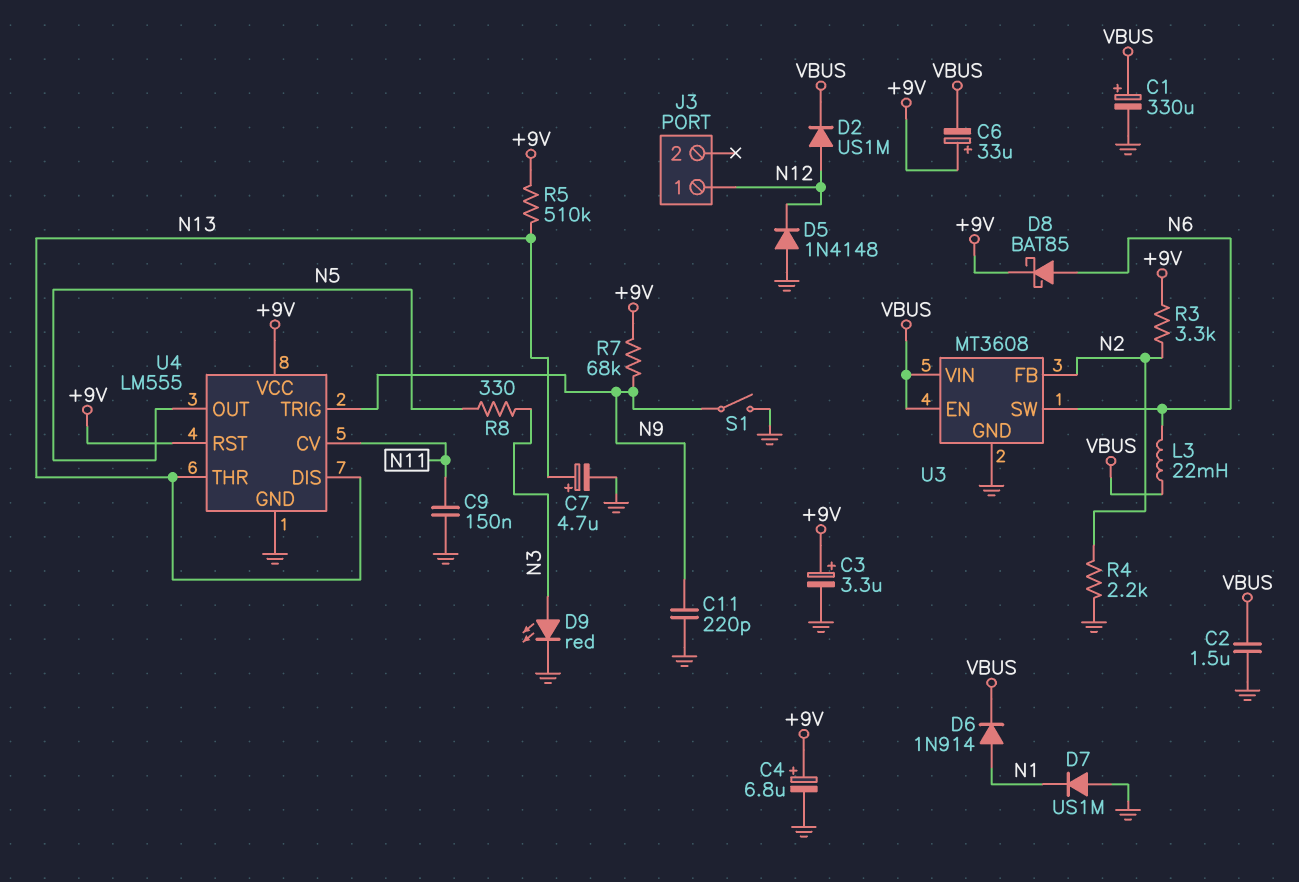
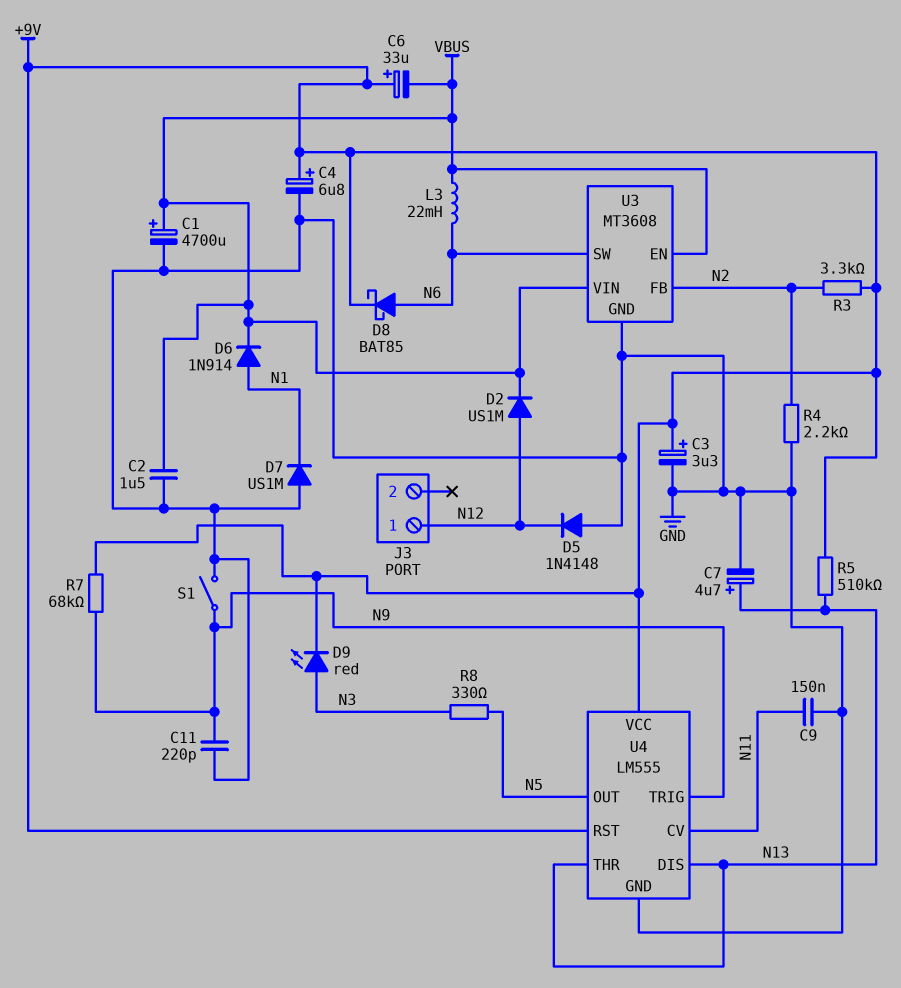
C1: 330uF (plus VBUS, minus GND) -> 4700uF (plus VBUS, minus GND)
D9: LED red (A N3, K GND) -> LED red (A N3, K +9V)

